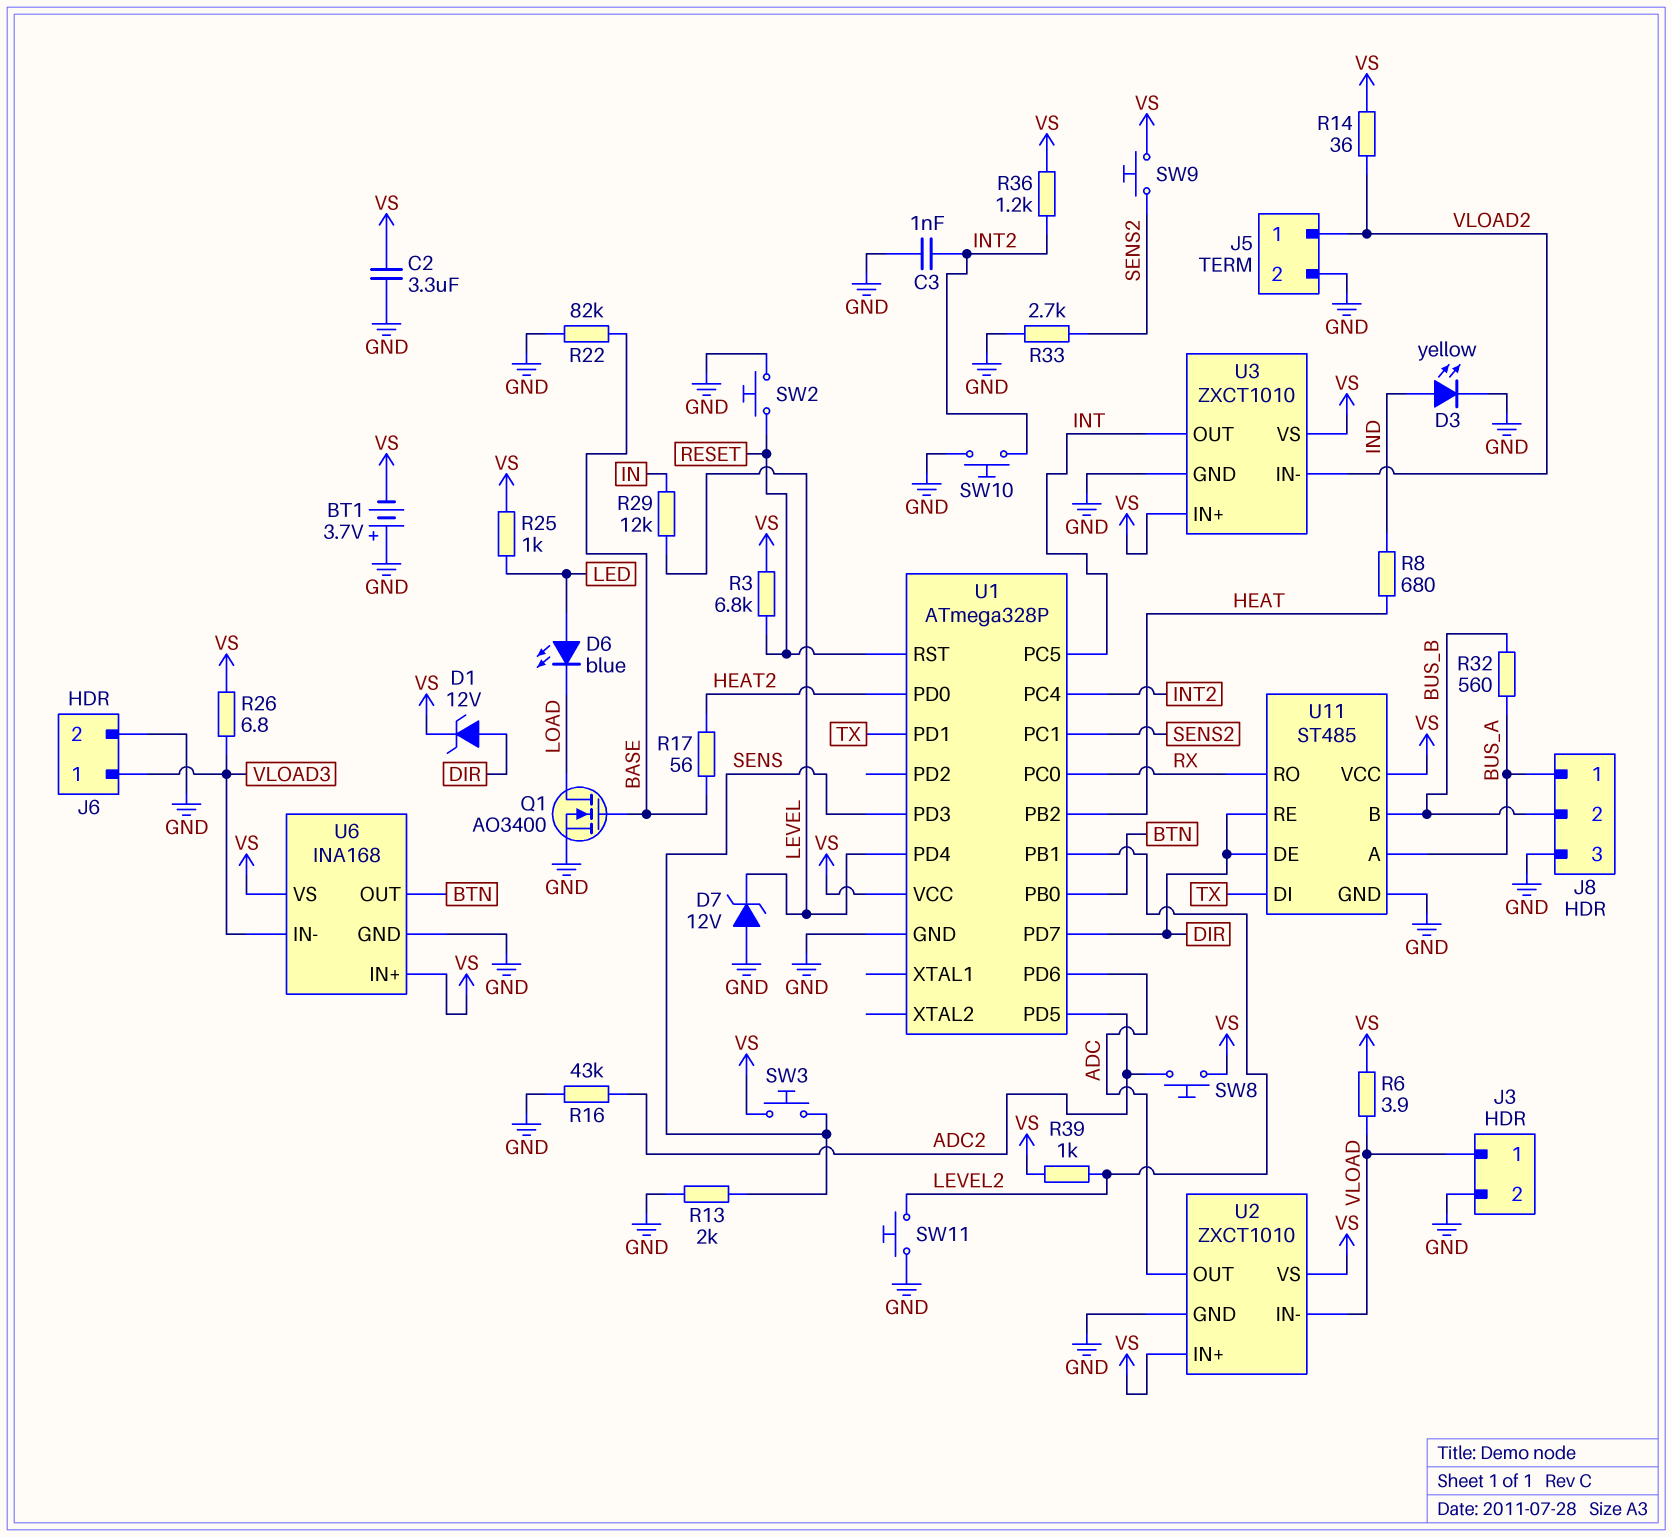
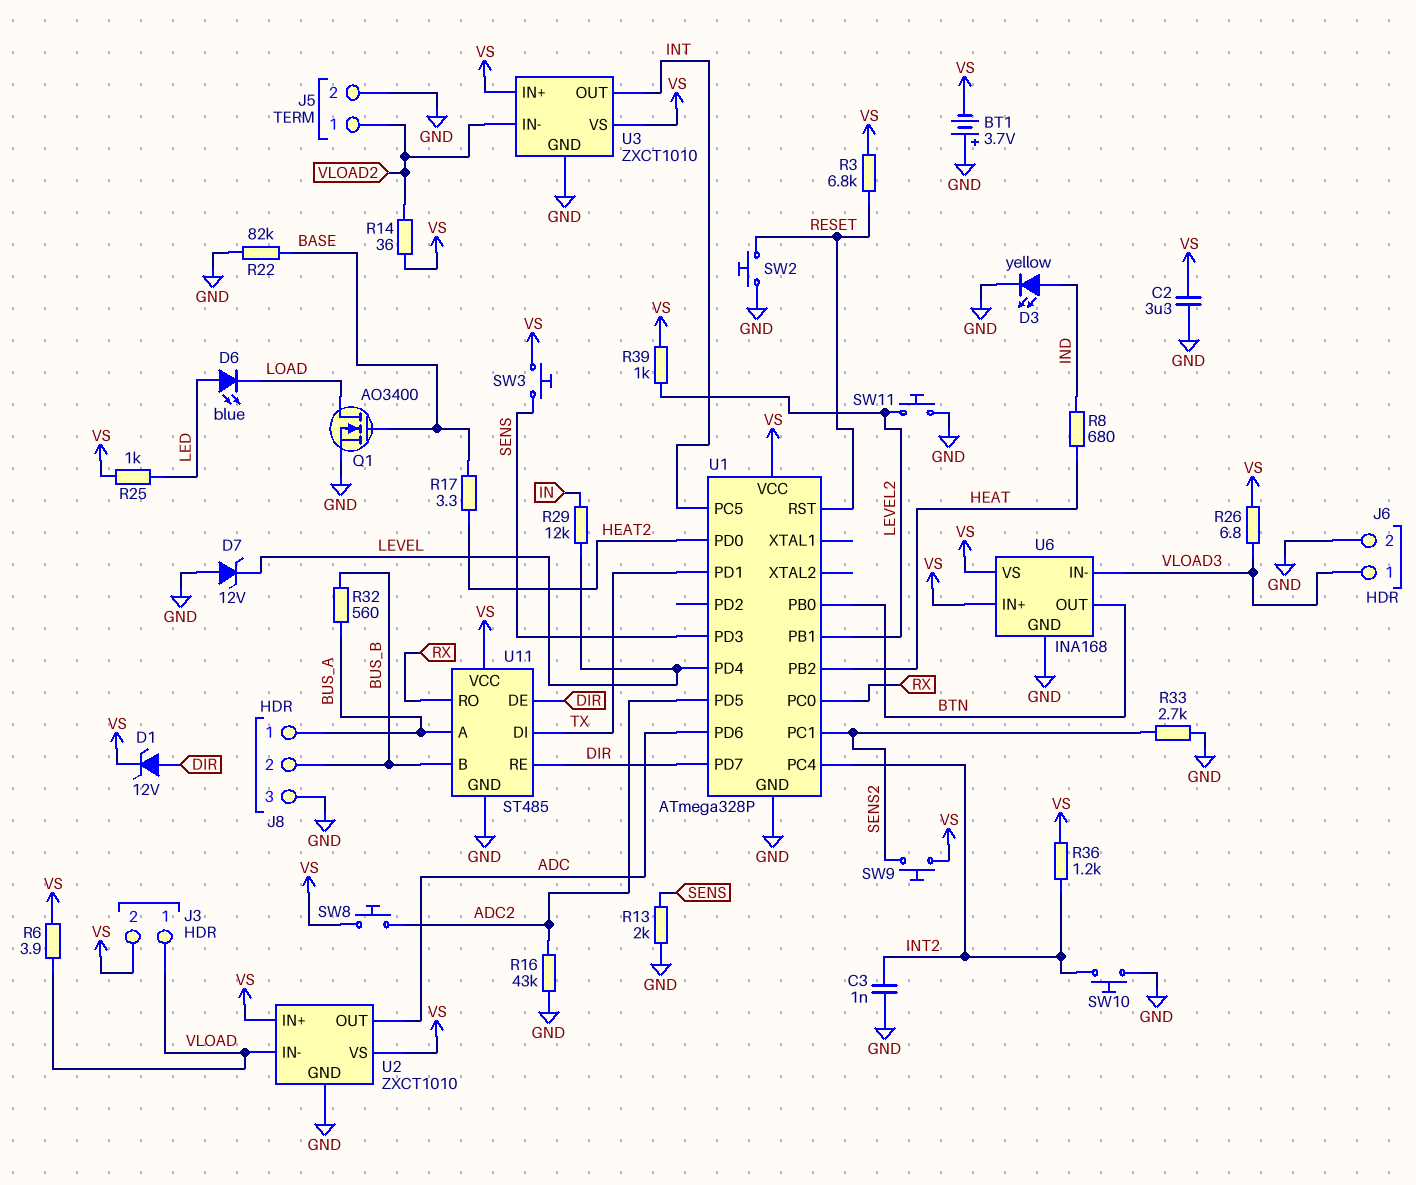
J3 pin 2: GND -> VS
R17: 56 (BASE, HEAT2) -> 3.3 (BASE, HEAT2)

